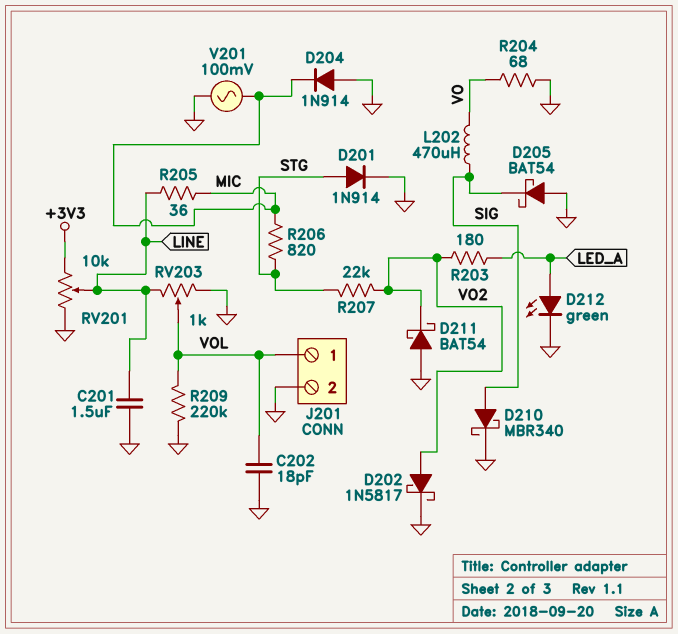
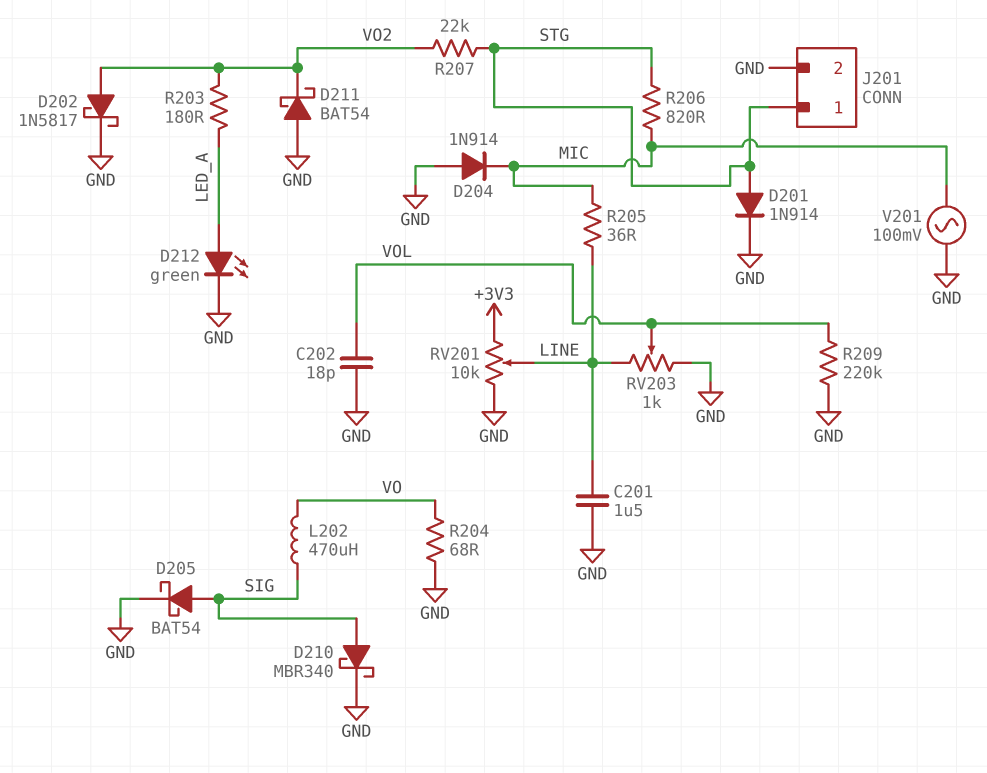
D205: schottky BAT54 (A GND, K SIG) -> schottky BAT54 (A SIG, K GND)
J201 pin 1: VOL -> STG

